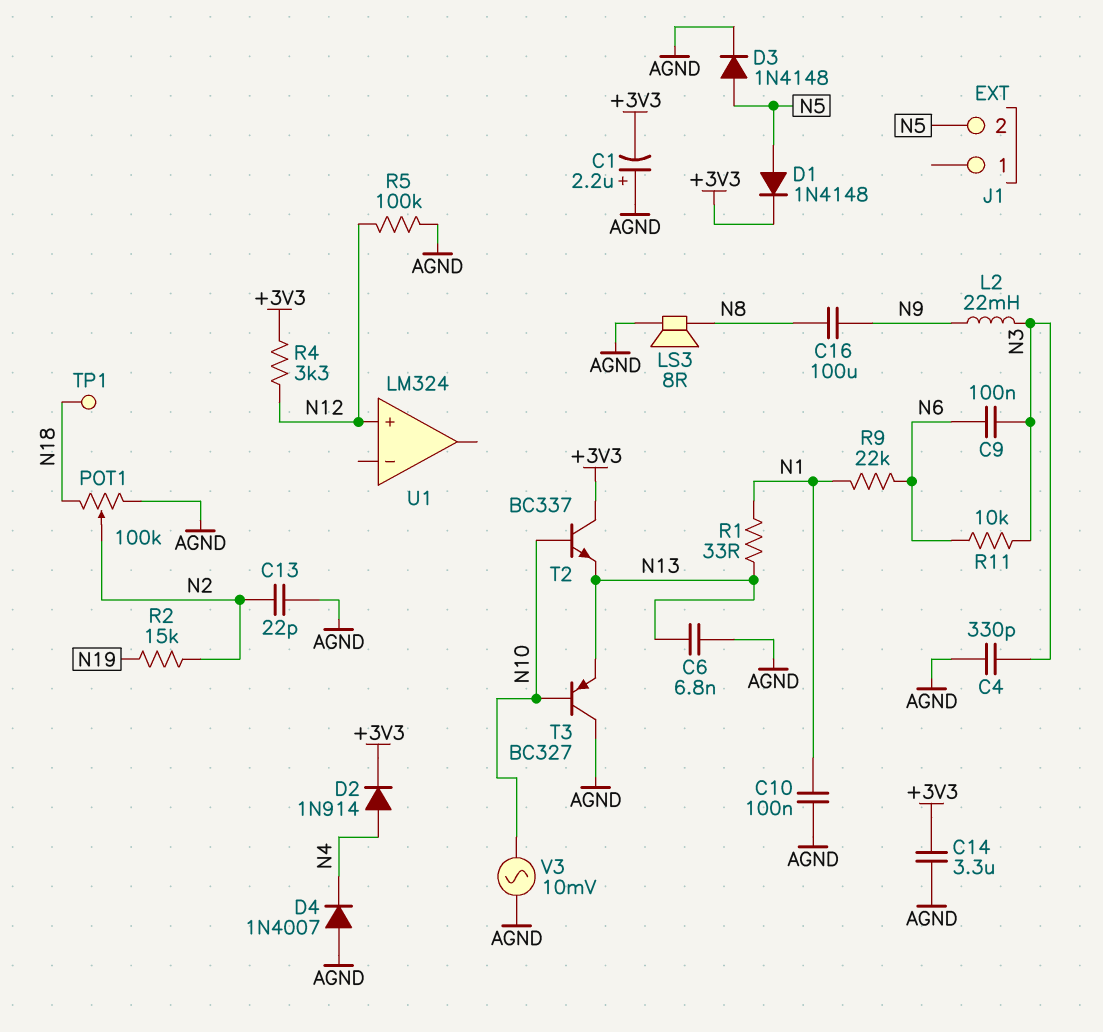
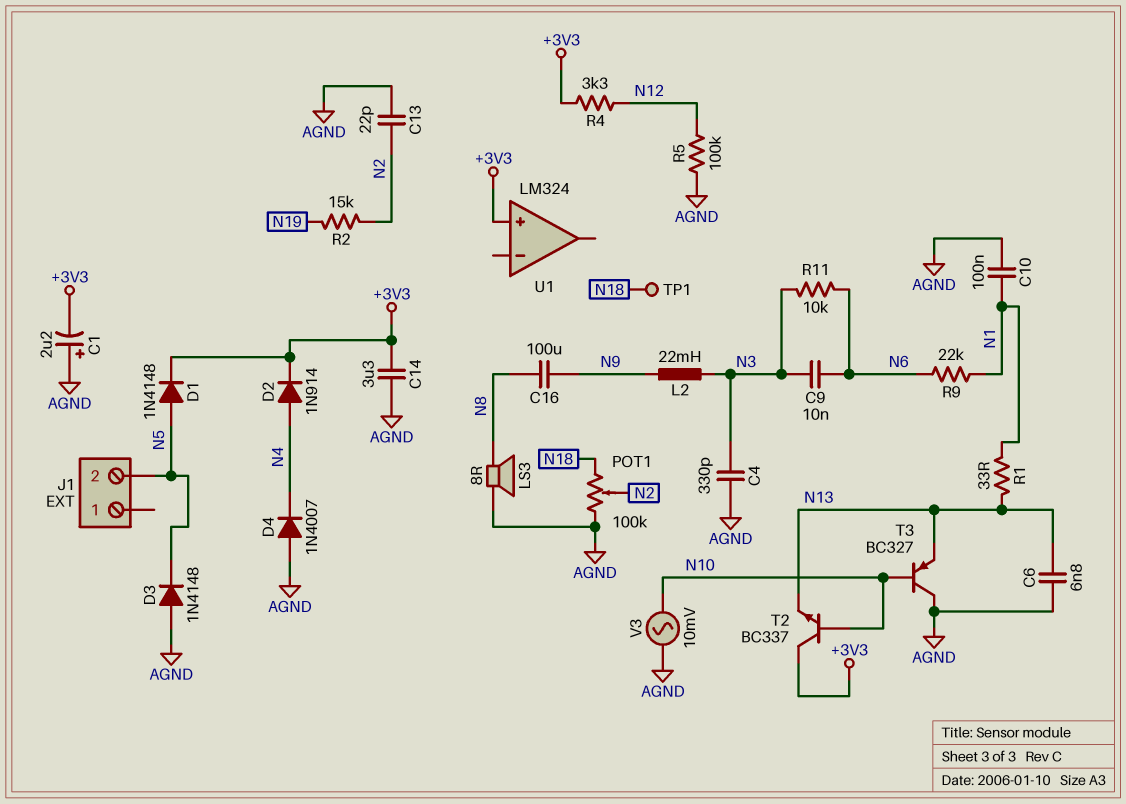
C9: 100nF (N3, N6) -> 10nF (N3, N6)
D3: diode 1N4148 (A N5, K AGND) -> diode 1N4148 (A AGND, K N5)
U1 pin in+: N12 -> +3V3

